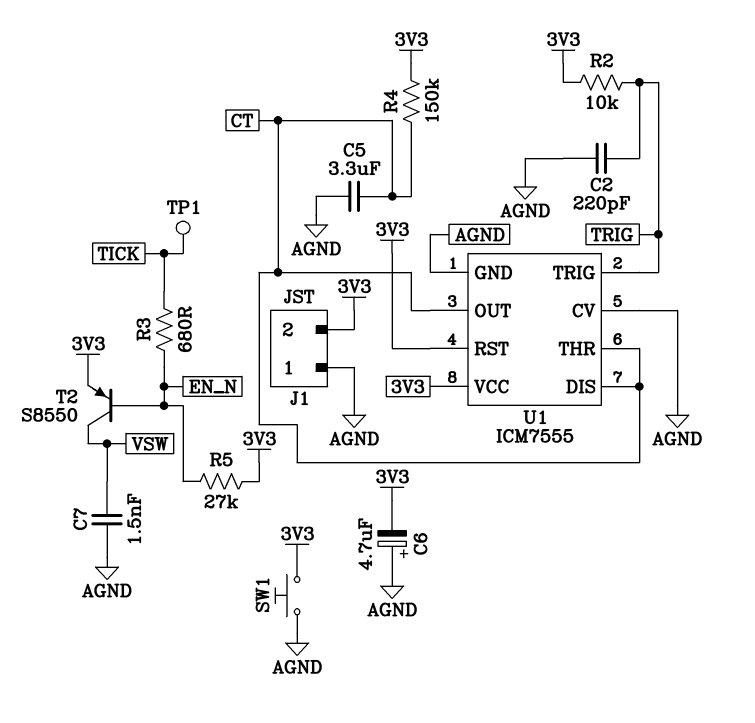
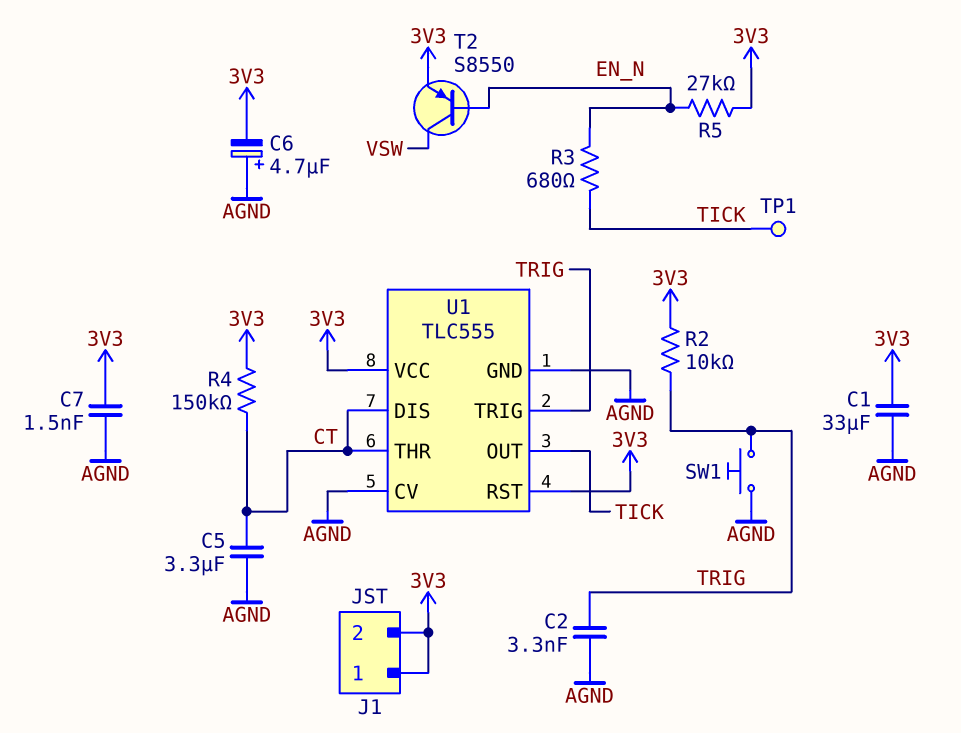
C1: none -> 33uF (3V3, AGND)
C2: 220pF (AGND, TRIG) -> 3.3nF (AGND, TRIG)
C7: 1.5nF (AGND, VSW) -> 1.5nF (3V3, AGND)
J1 pin 1: AGND -> 3V3
SW1: button (3V3, AGND) -> button (AGND, TRIG)
U1: ICM7555 -> TLC555
U1 pin OUT: CT -> TICK

